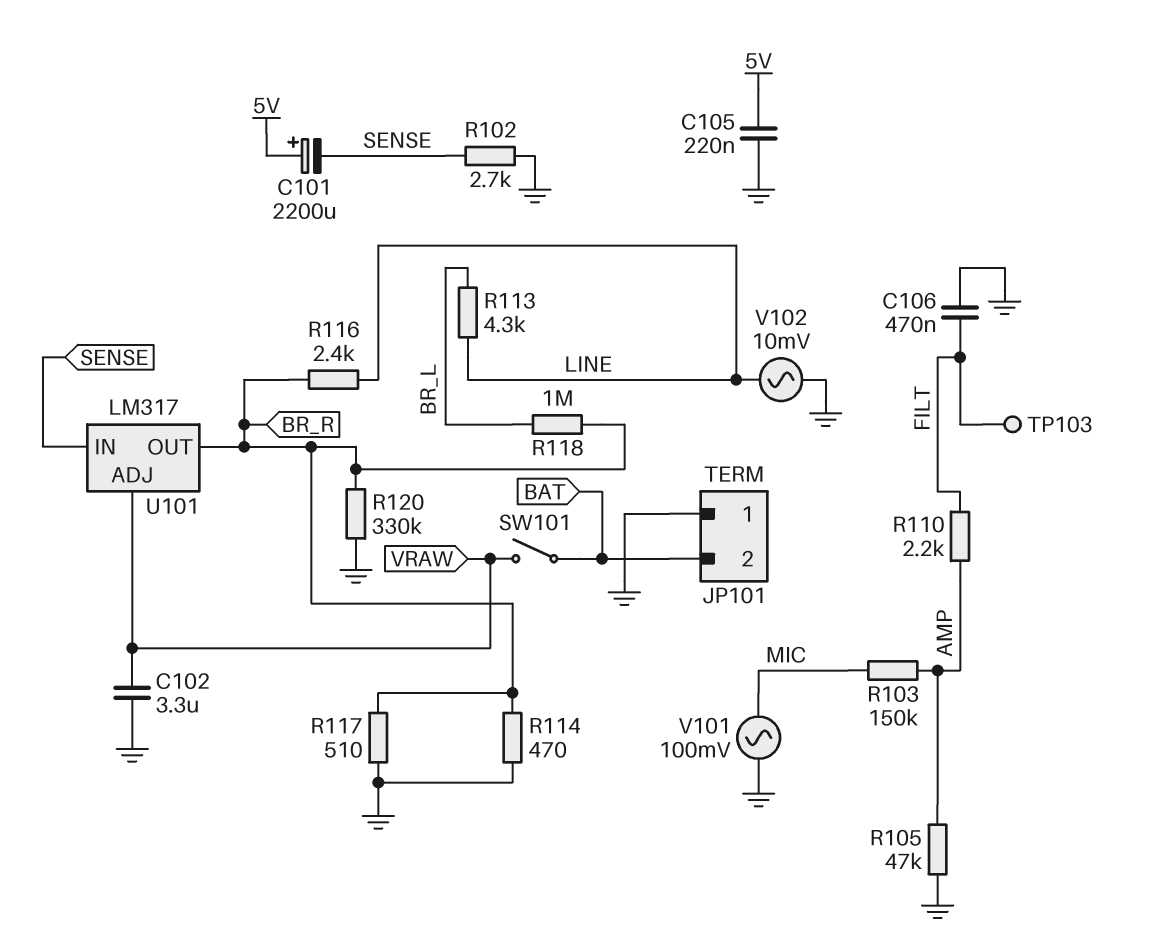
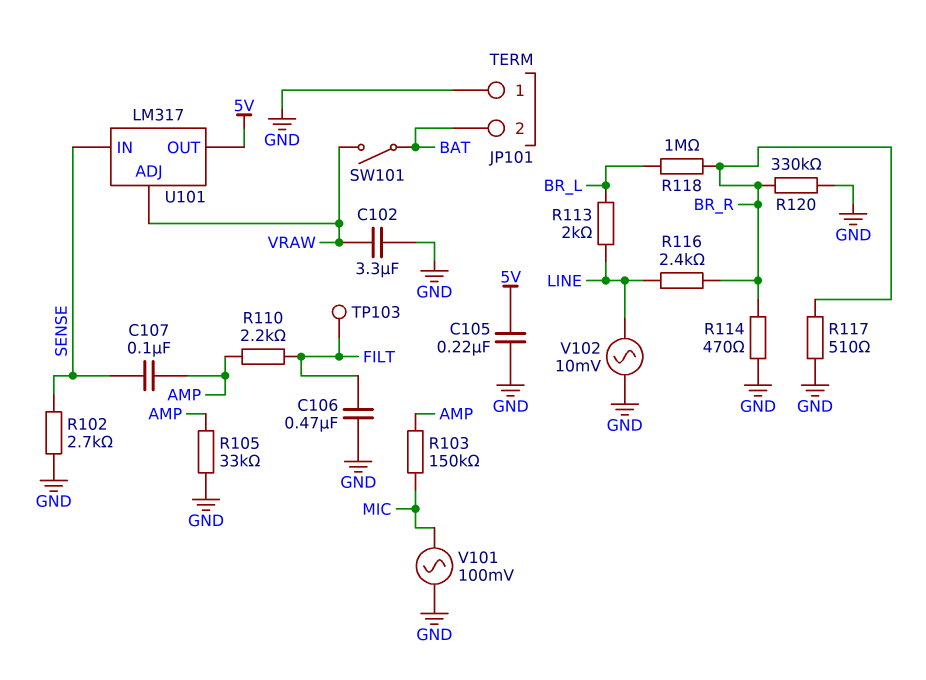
C101: 2200uF (plus 5V, minus SENSE) -> none
C107: none -> 100nF (AMP, SENSE)
R105: 47k (AMP, GND) -> 33k (AMP, GND)
R113: 4.3k (BR_L, LINE) -> 2k (BR_L, LINE)
U101 pin OUT: BR_R -> 5V

